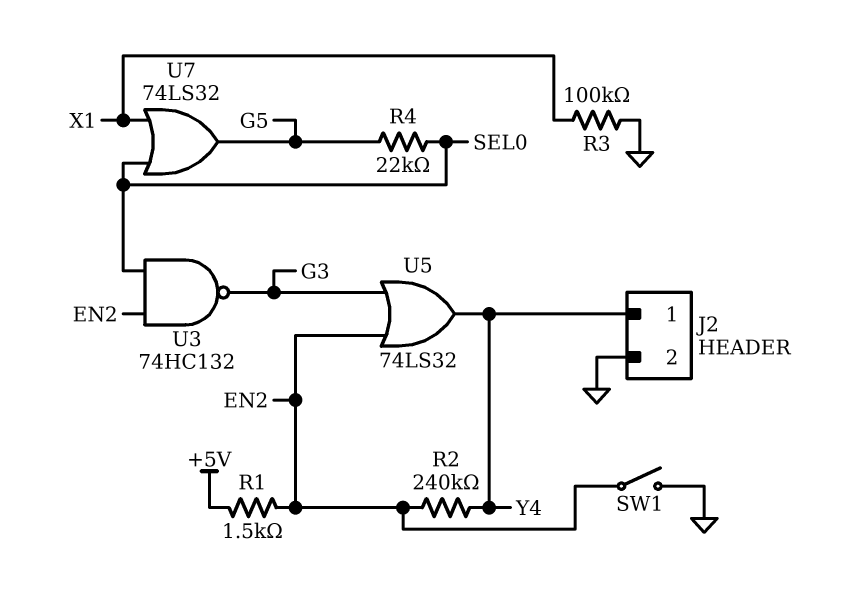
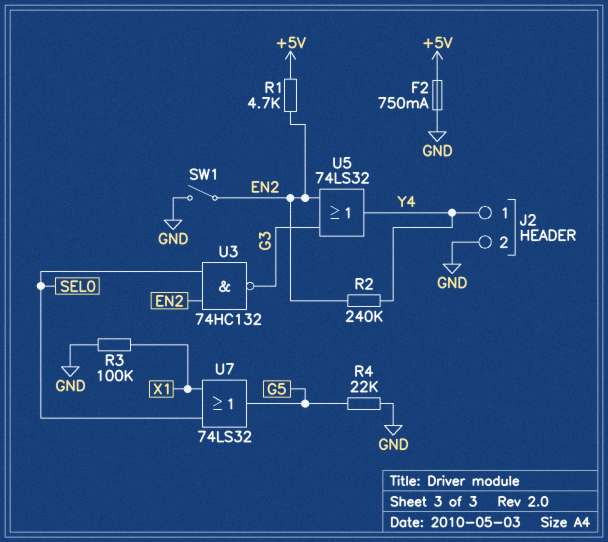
F2: none -> 750mA (+5V, GND)
R1: 1.5k (+5V, EN2) -> 4.7k (+5V, EN2)
R4: 22k (G5, SEL0) -> 22k (G5, GND)

